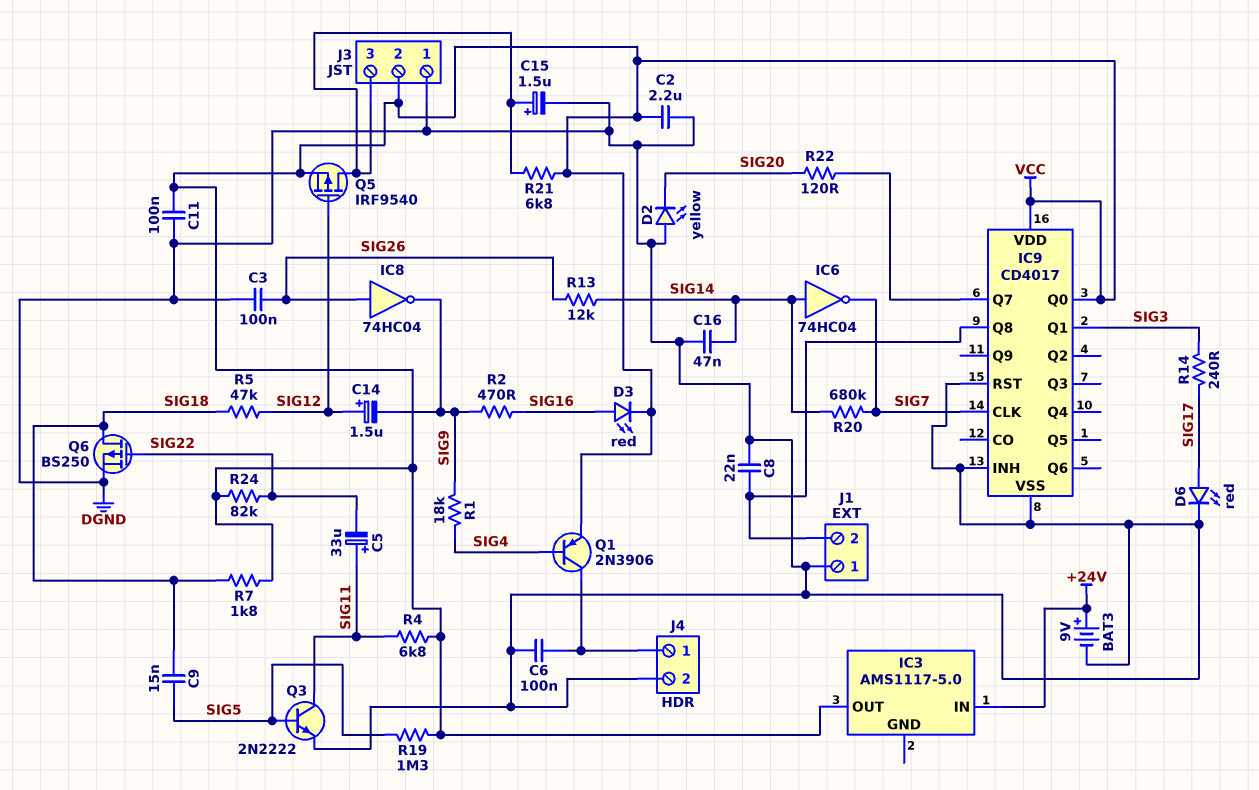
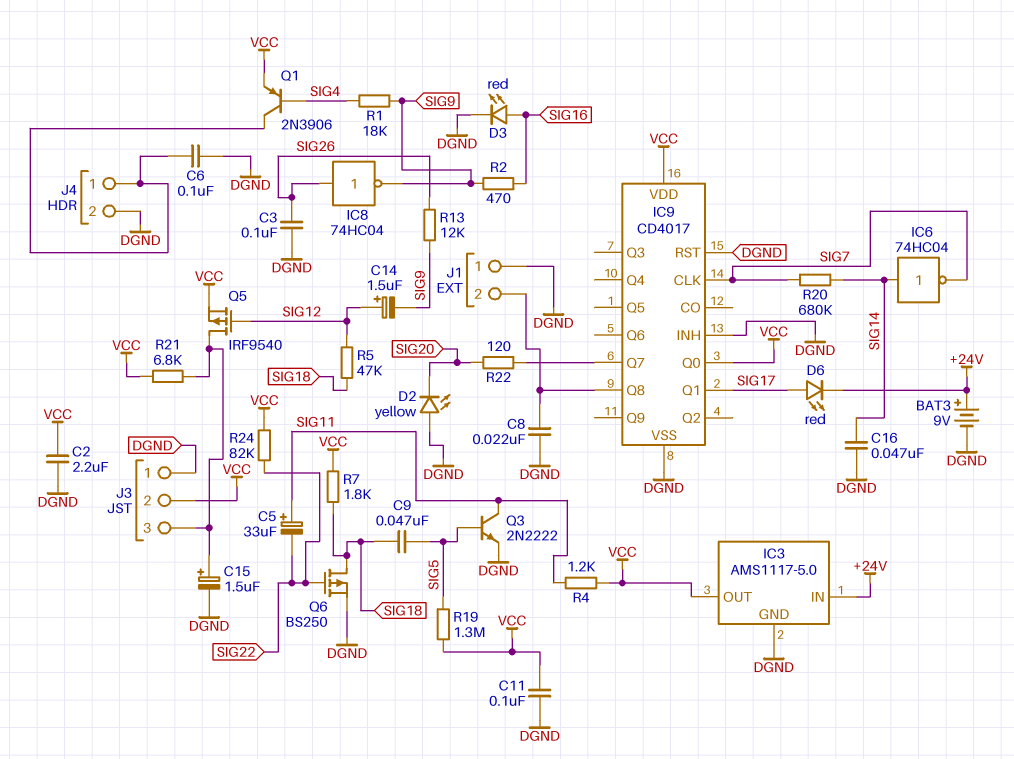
C9: 15nF (SIG5, SIG18) -> 47nF (SIG5, SIG18)
D3: LED red (A SIG16, K VCC) -> LED red (A SIG16, K DGND)
D6: LED red (A SIG17, K DGND) -> LED red (A SIG17, K +24V)
IC3 pin GND: none -> DGND
IC9 pin Q1: SIG3 -> SIG17
R4: 6.8k (SIG11, VCC) -> 1.2k (SIG11, VCC)
R13: 12k (SIG14, SIG26) -> 12k (SIG9, SIG26)
R14: 240 (SIG3, SIG17) -> none

